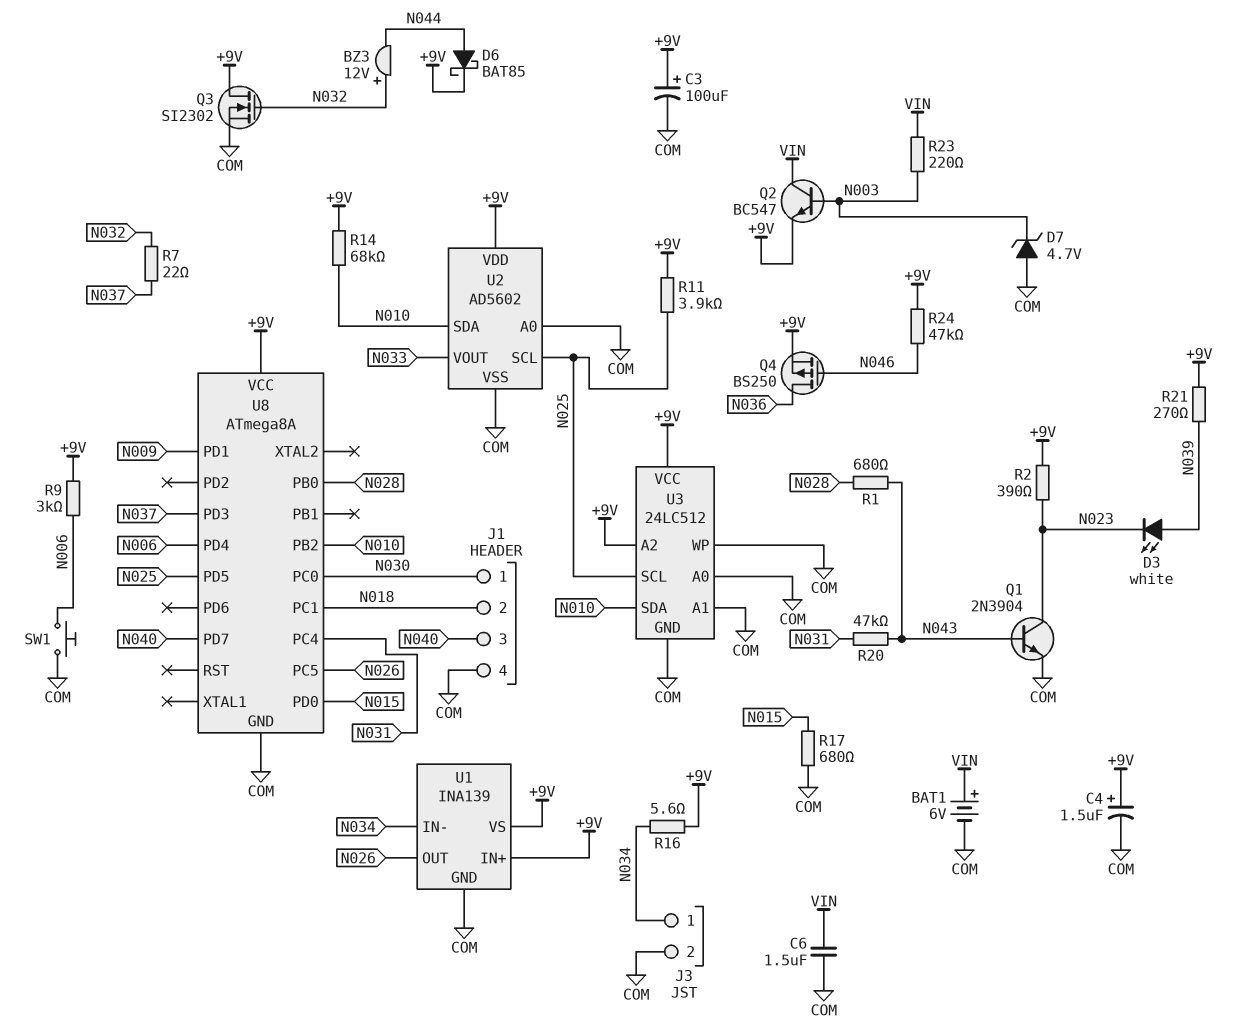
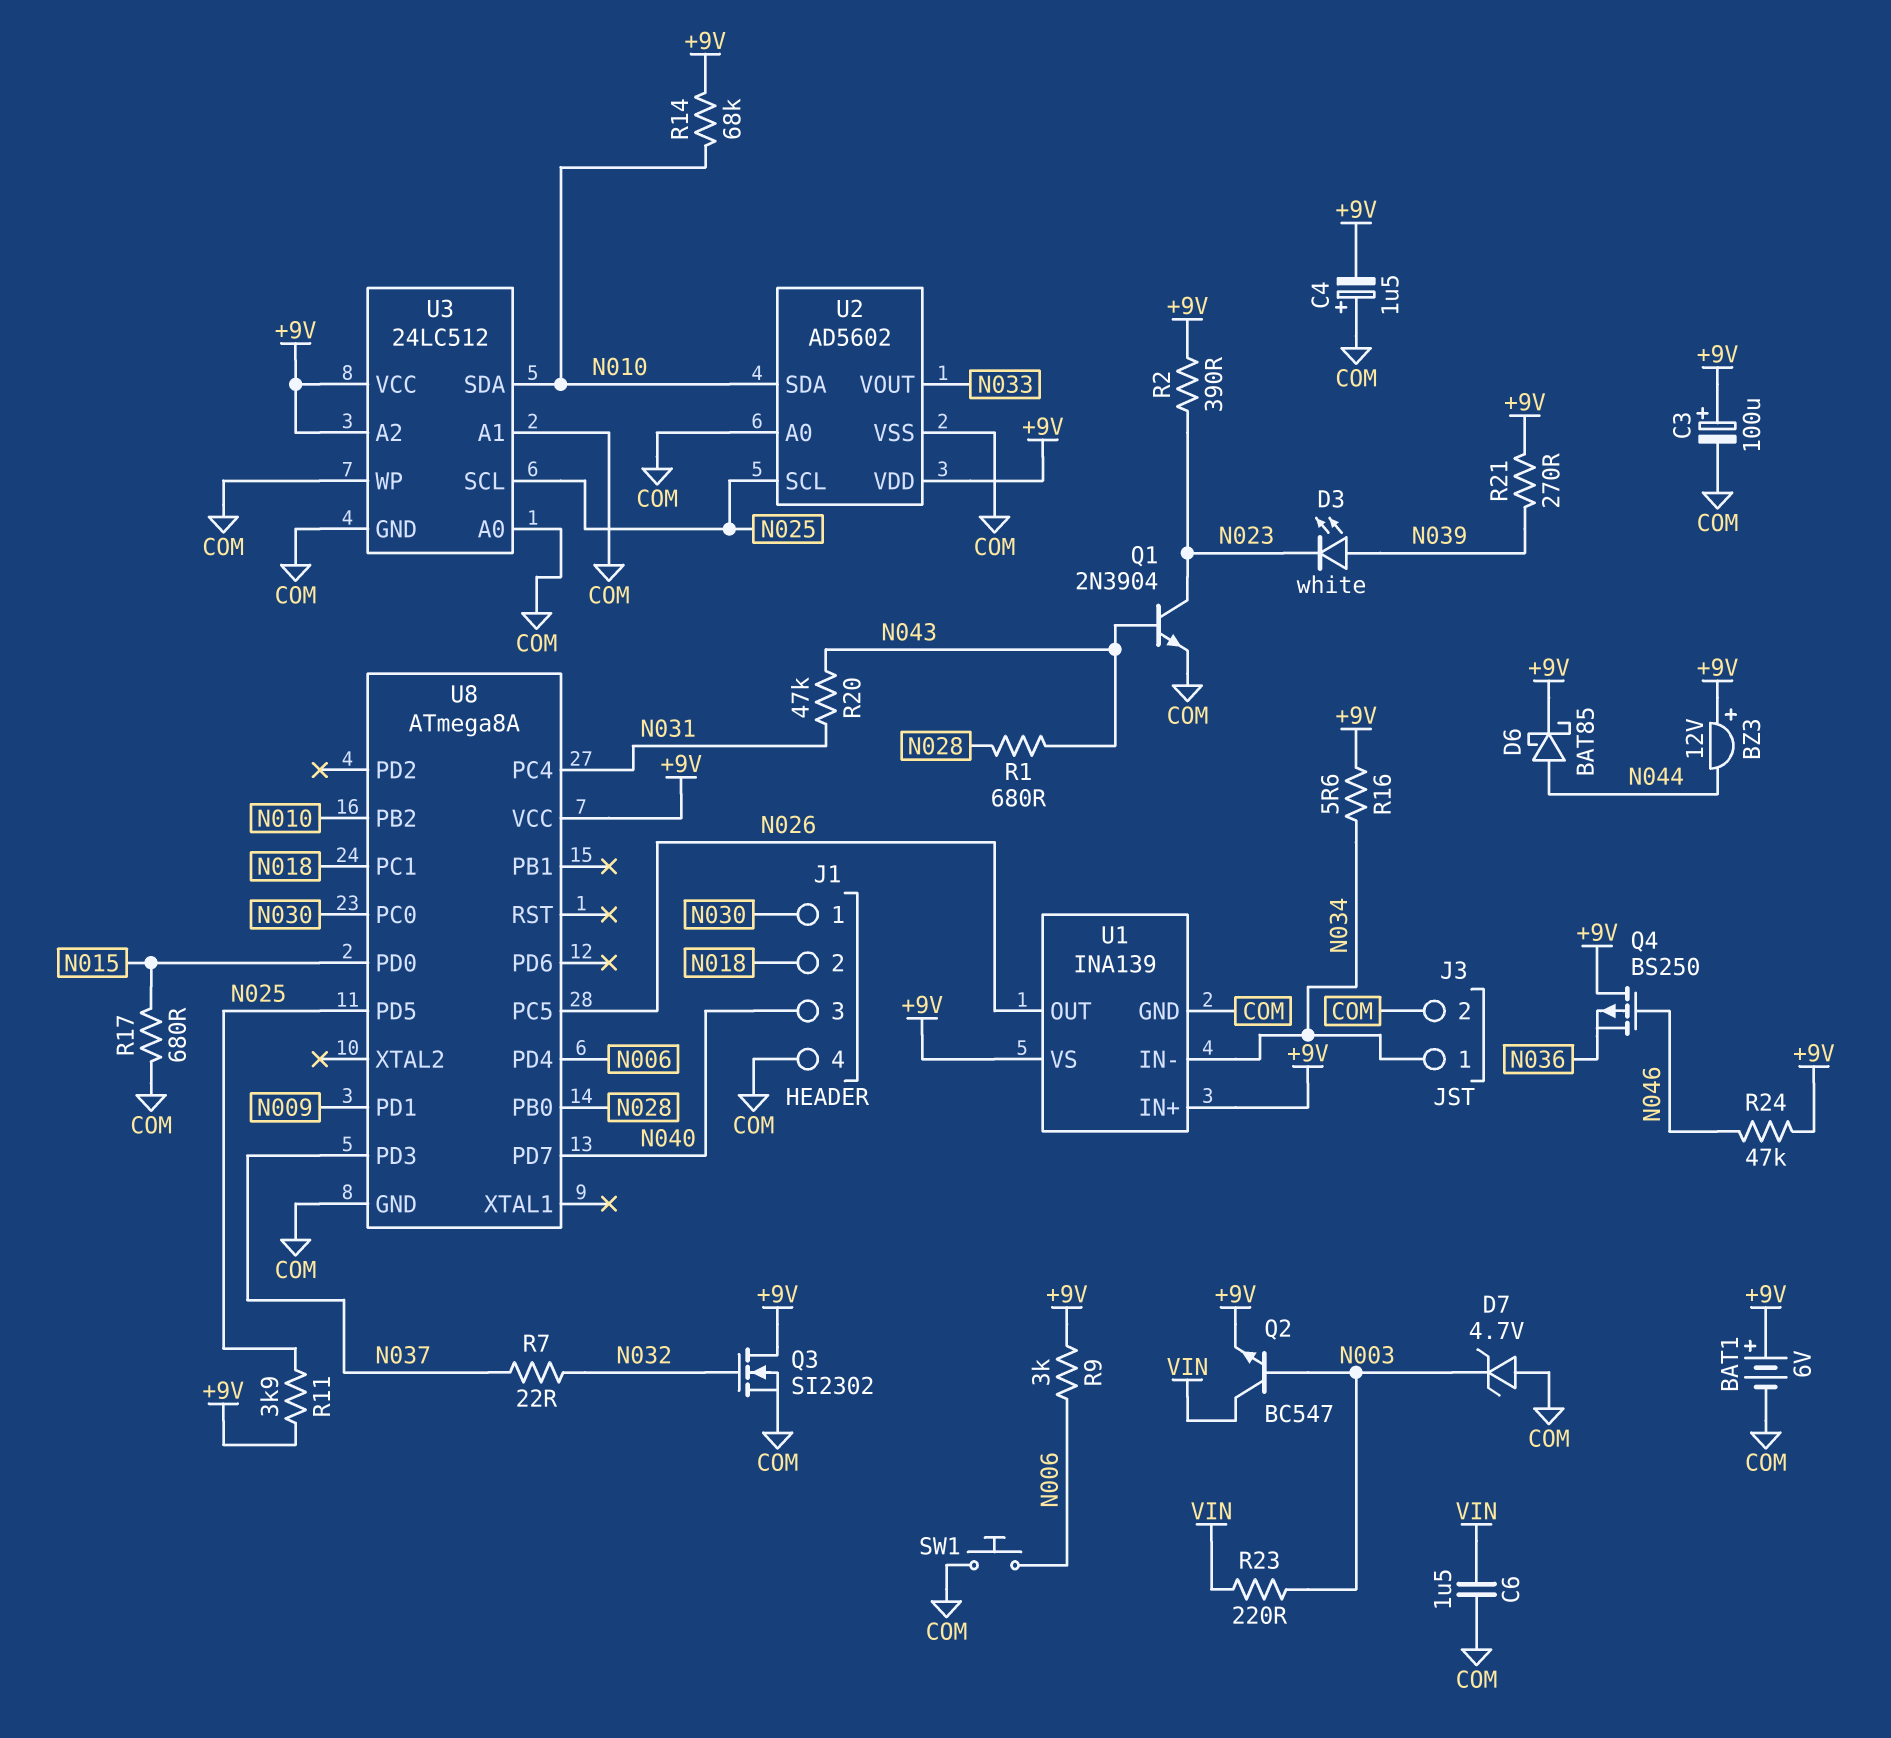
BAT1: 6V (plus VIN, minus COM) -> 6V (plus +9V, minus COM)
BZ3: buzzer 12V (plus N032, minus N044) -> buzzer 12V (plus +9V, minus N044)
C4: 1.5uF (plus +9V, minus COM) -> 1.5uF (plus COM, minus +9V)
Q4: PMOS BS250 (G N046, D N036, S +9V) -> PMOS BS250 (G N046, D +9V, S N036)

